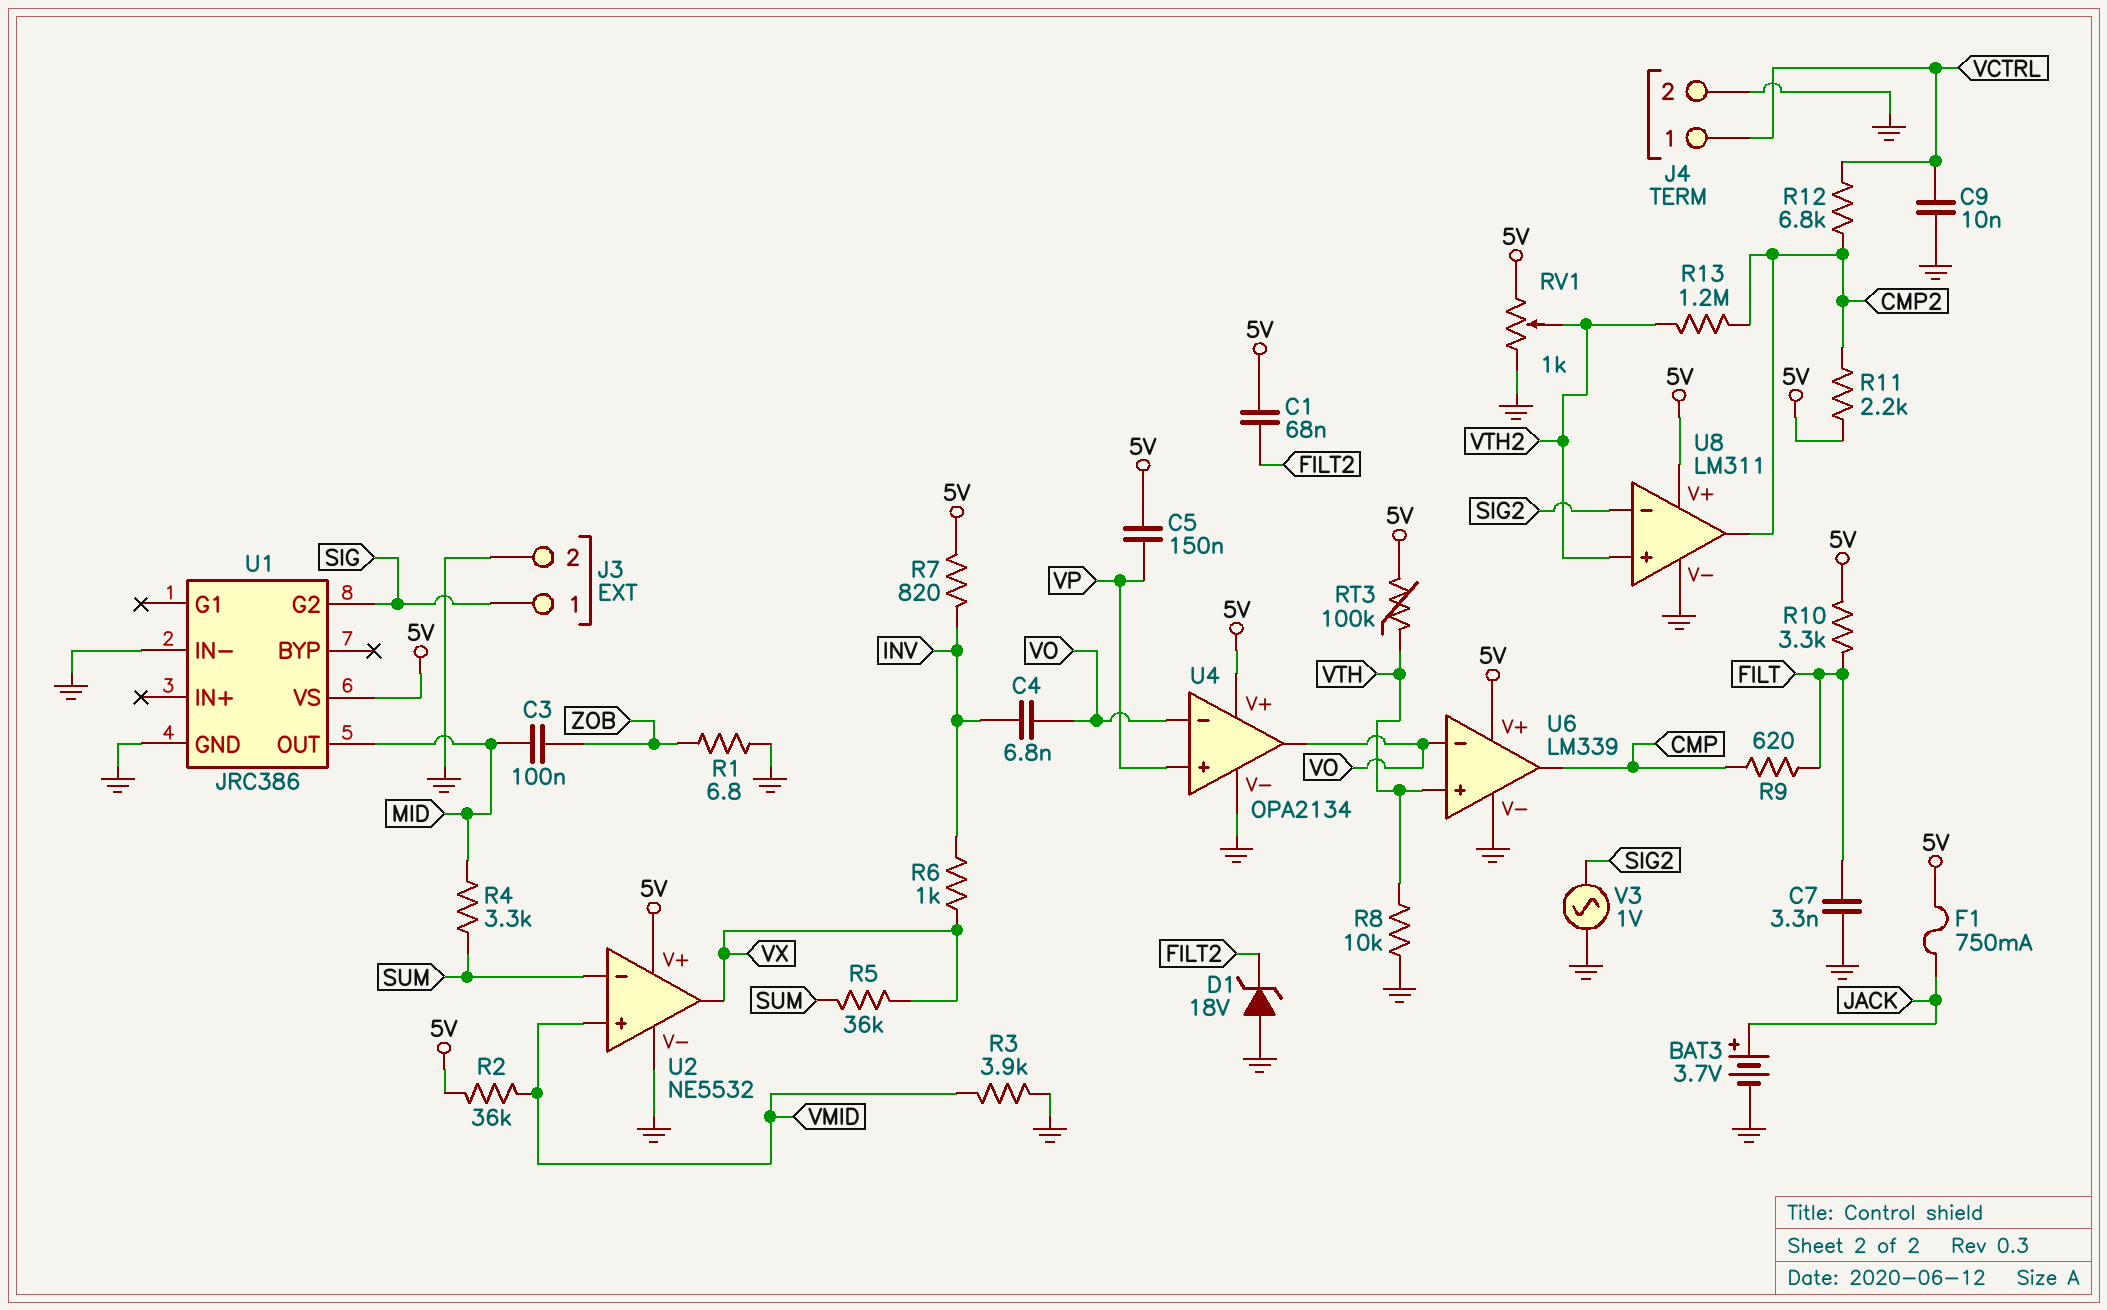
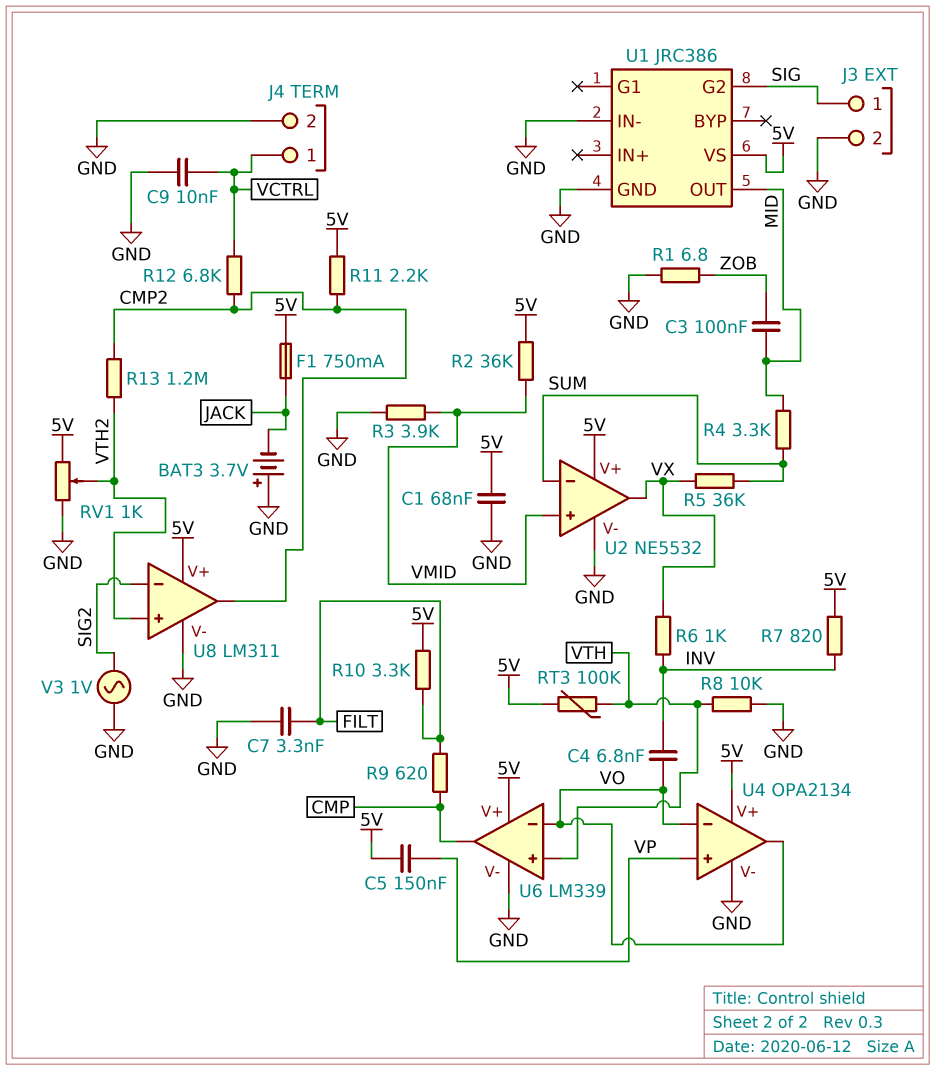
BAT3: 3.7V (plus JACK, minus GND) -> 3.7V (plus GND, minus JACK)
C1: 68nF (5V, FILT2) -> 68nF (5V, GND)
D1: zener 18V (A GND, K FILT2) -> none

